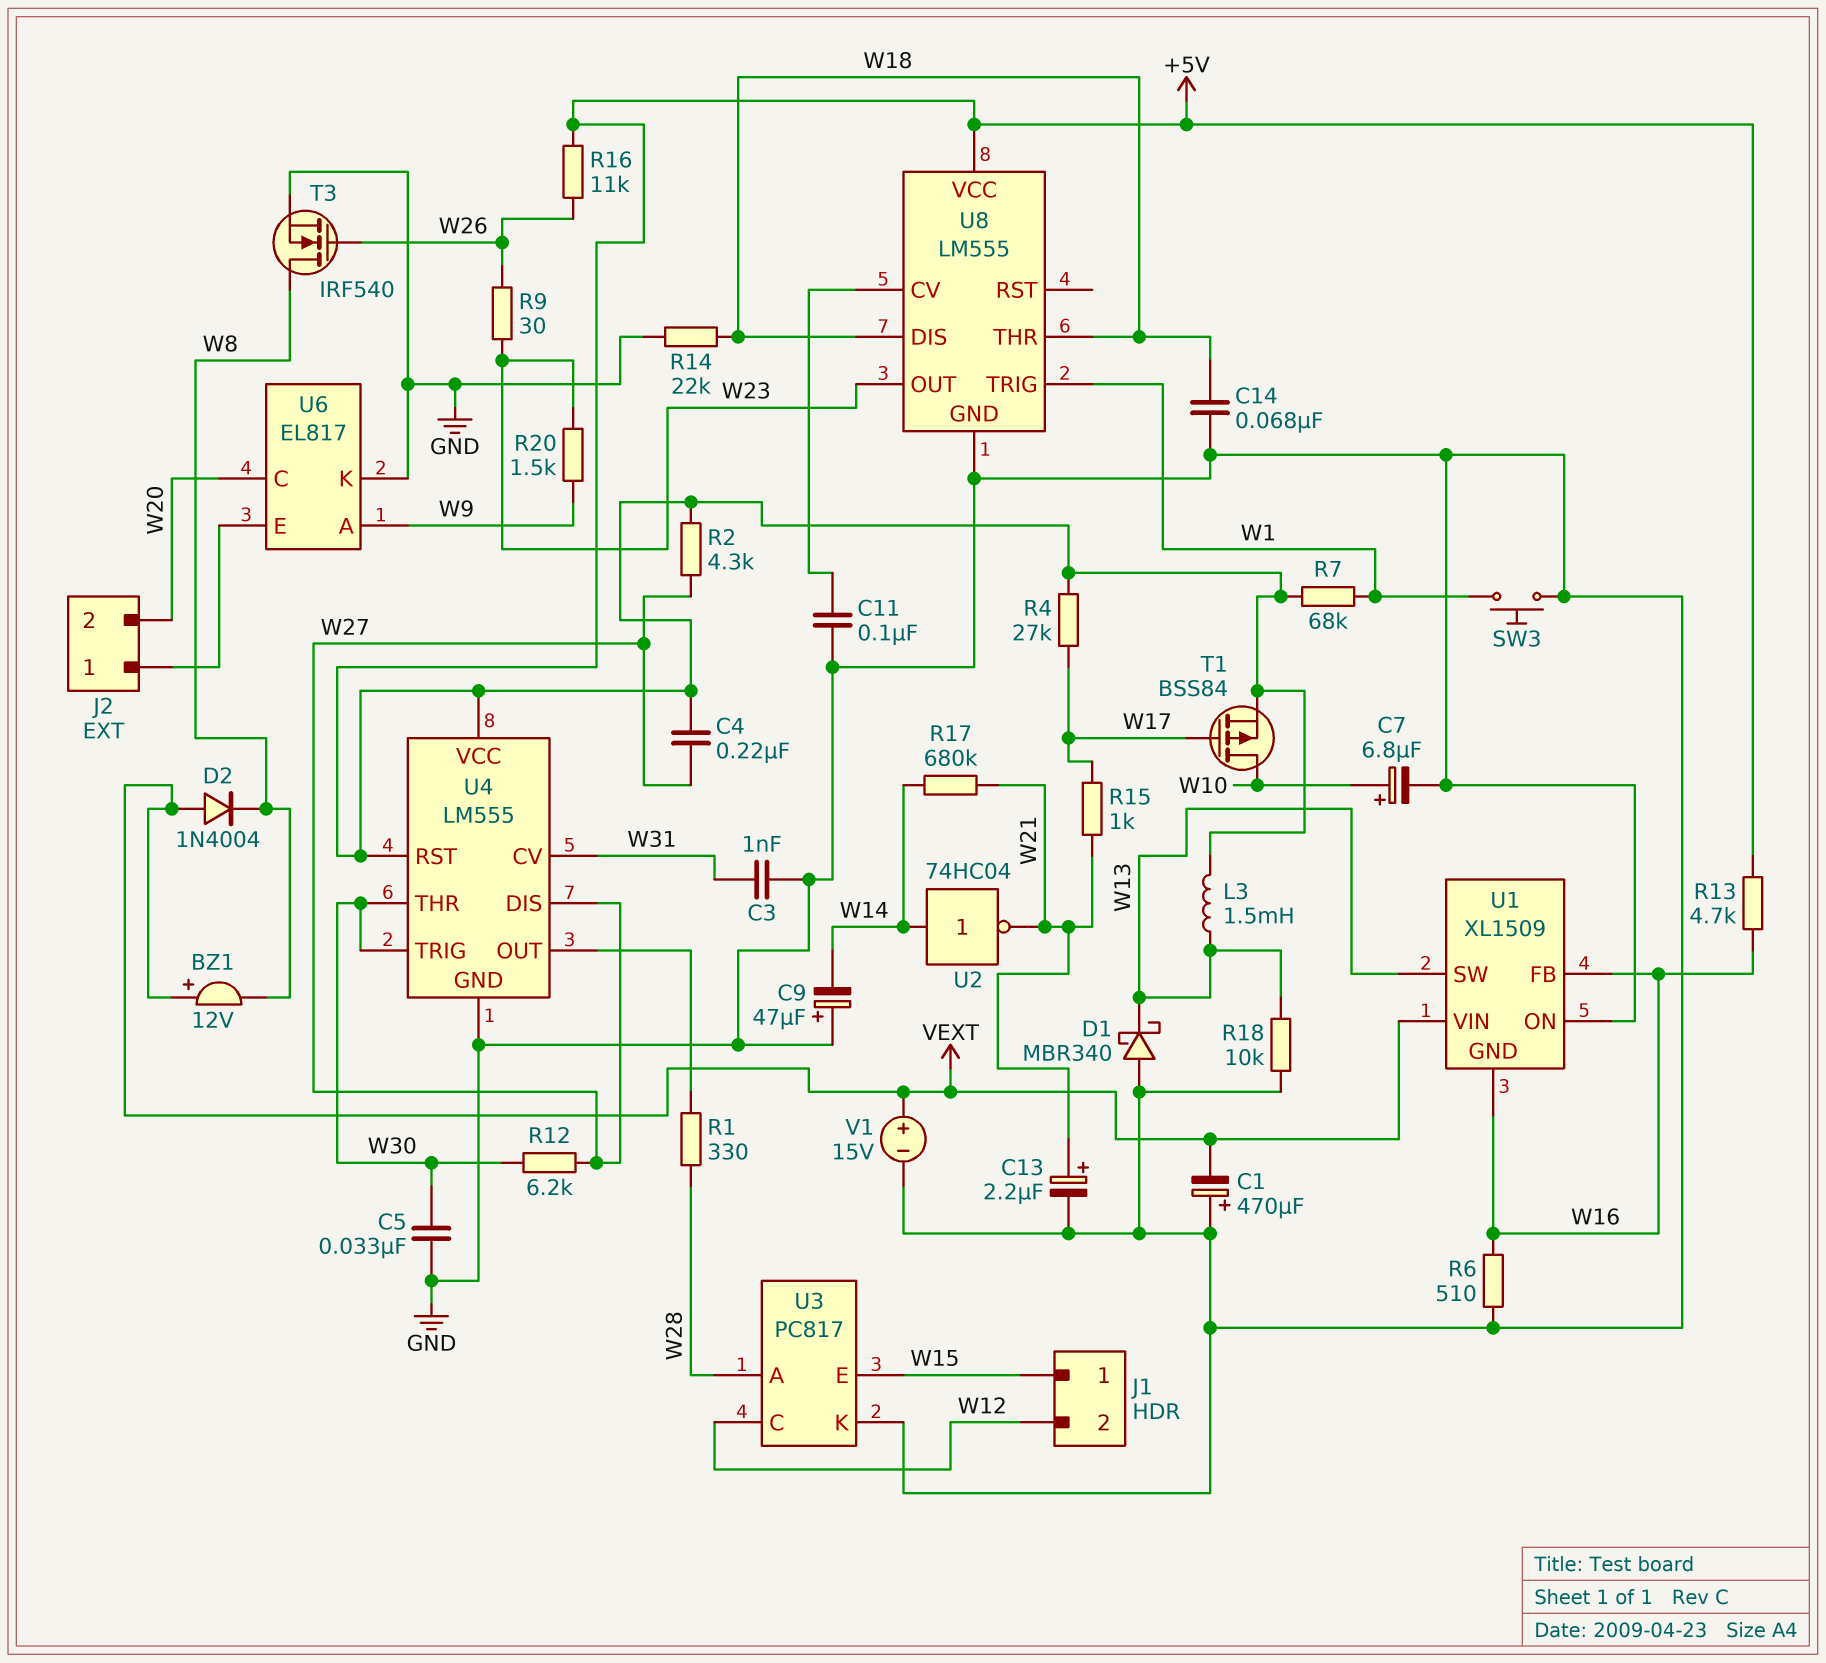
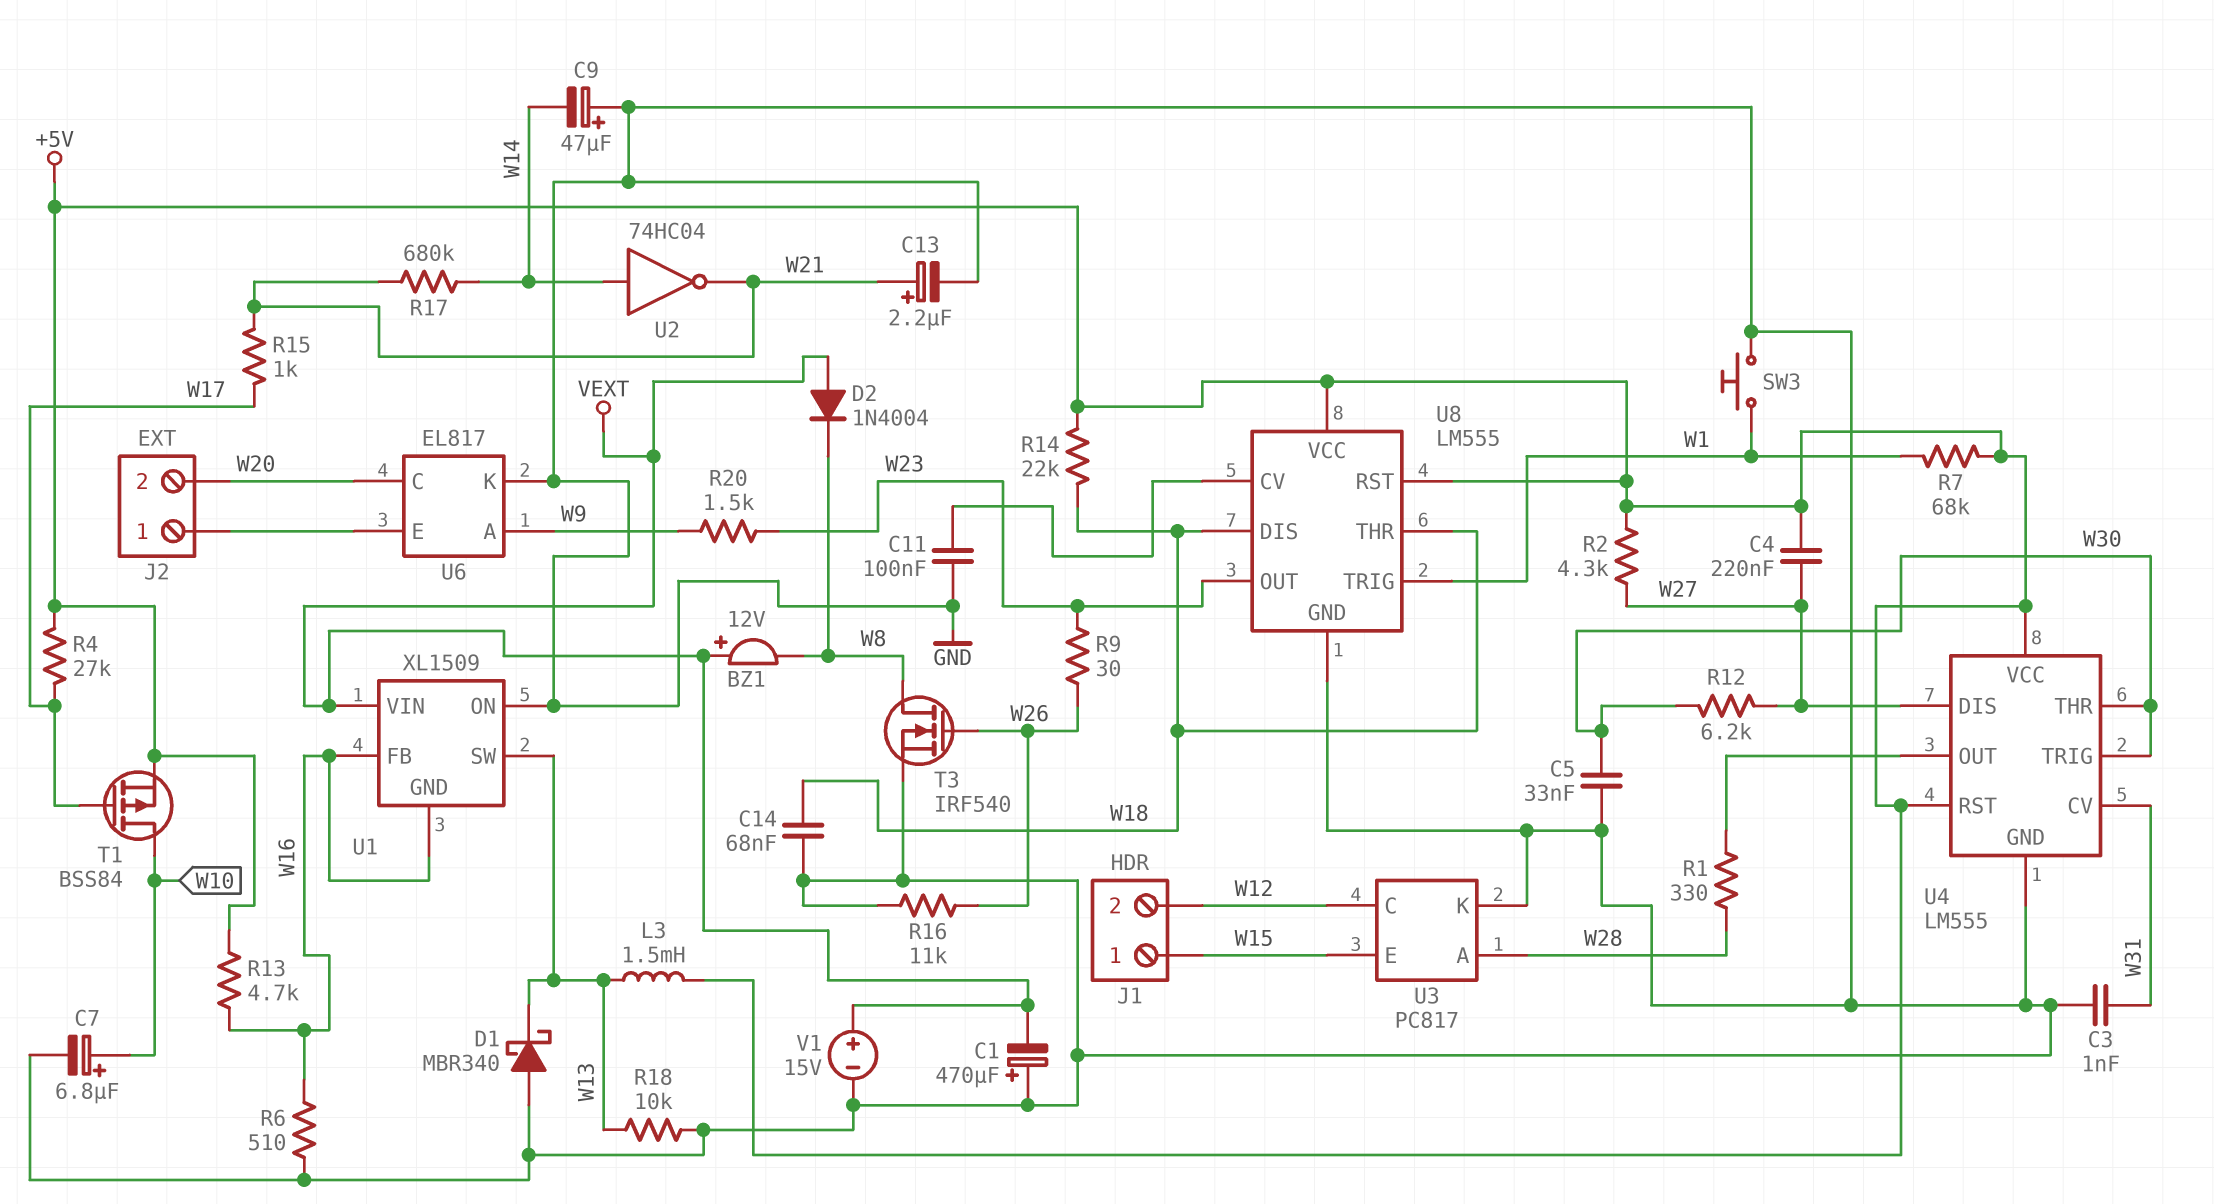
R14: 22k (GND, W18) -> 22k (+5V, W18)
R16: 11k (+5V, W26) -> 11k (GND, W26)
U8 pin RST: none -> +5V

